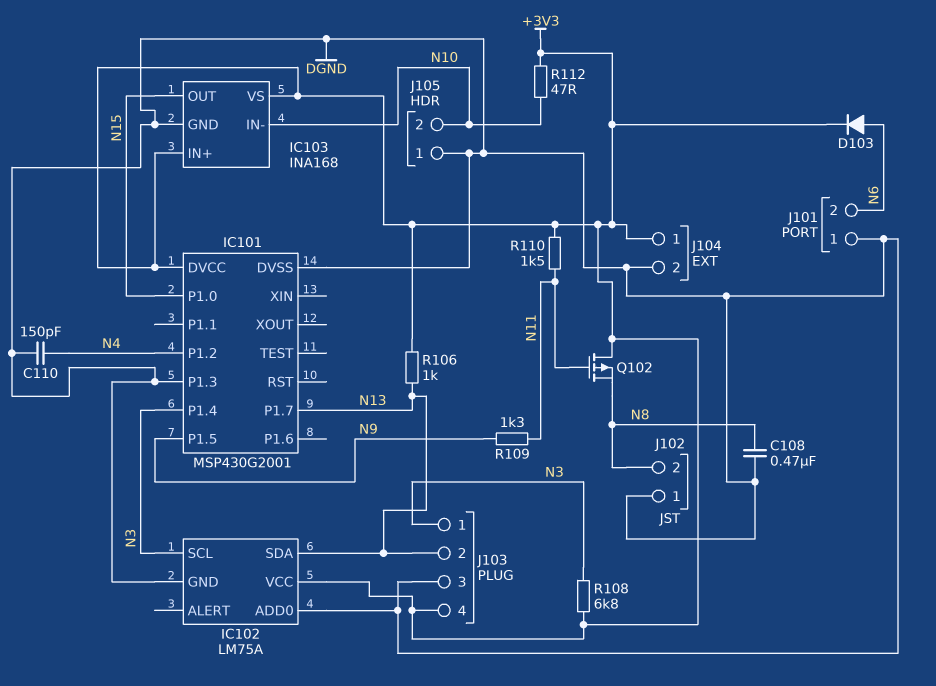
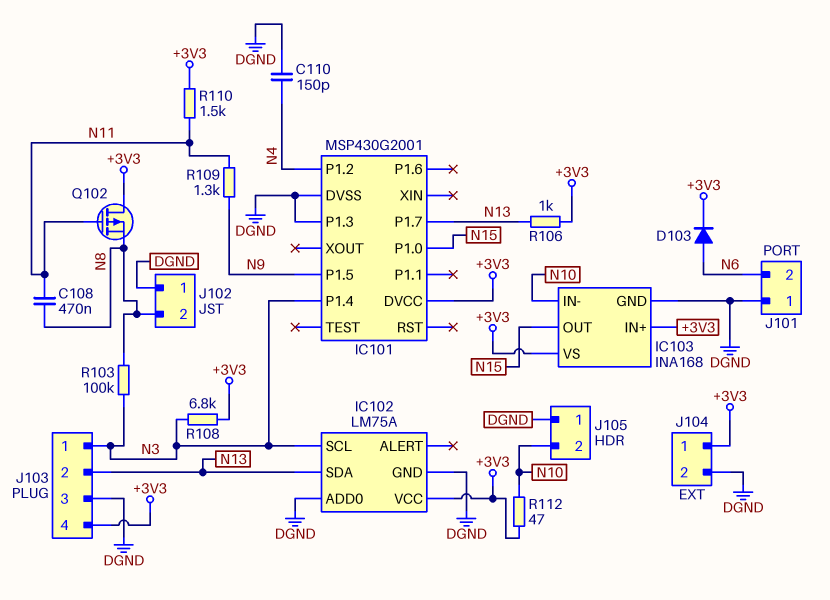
C108: 470nF (DGND, N8) -> 470nF (N8, N11)
R103: none -> 100k (N3, N8)

